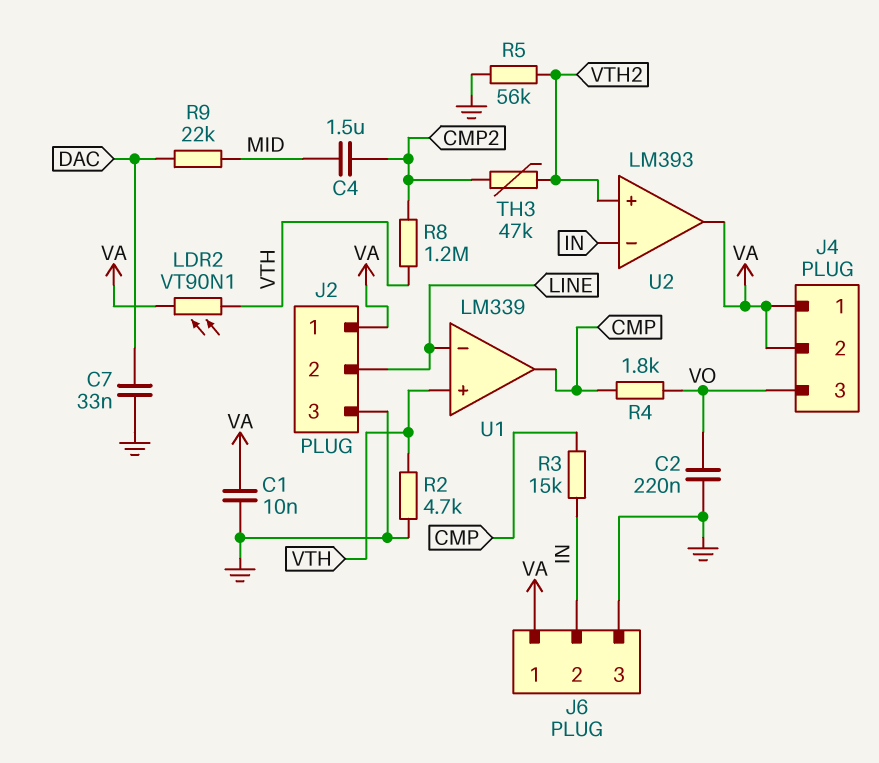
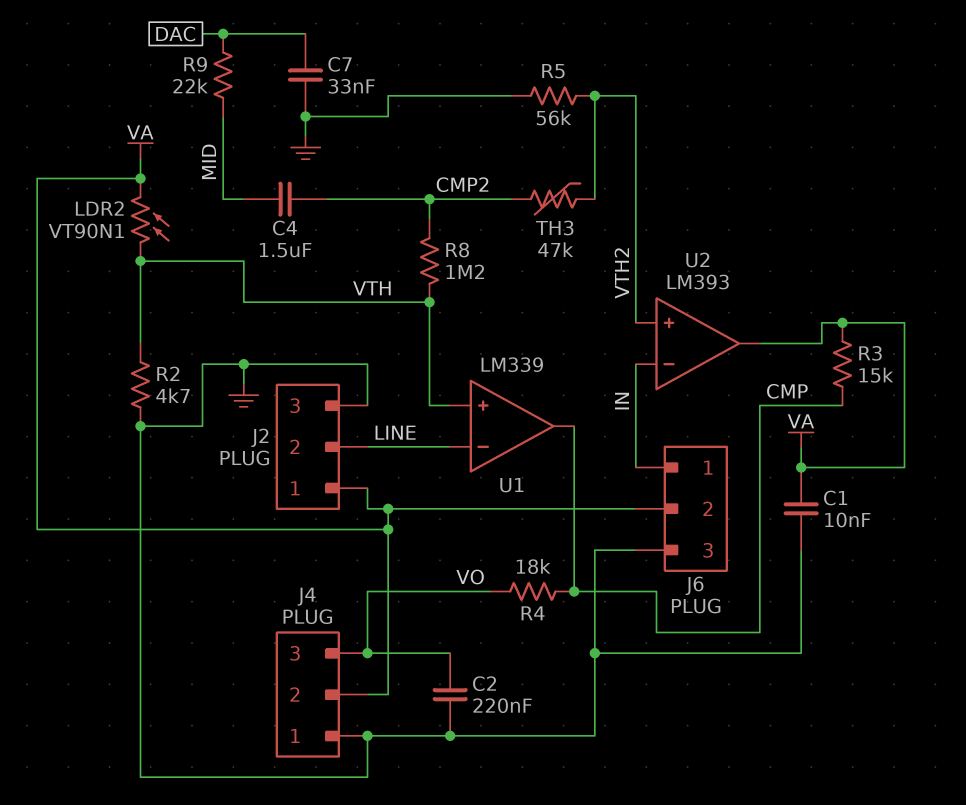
J4 pin 1: VA -> GND
J6 pin 1: VA -> IN
J6 pin 2: IN -> VA
R3: 15k (CMP, IN) -> 15k (CMP, VA)
R4: 1.8k (CMP, VO) -> 18k (CMP, VO)

